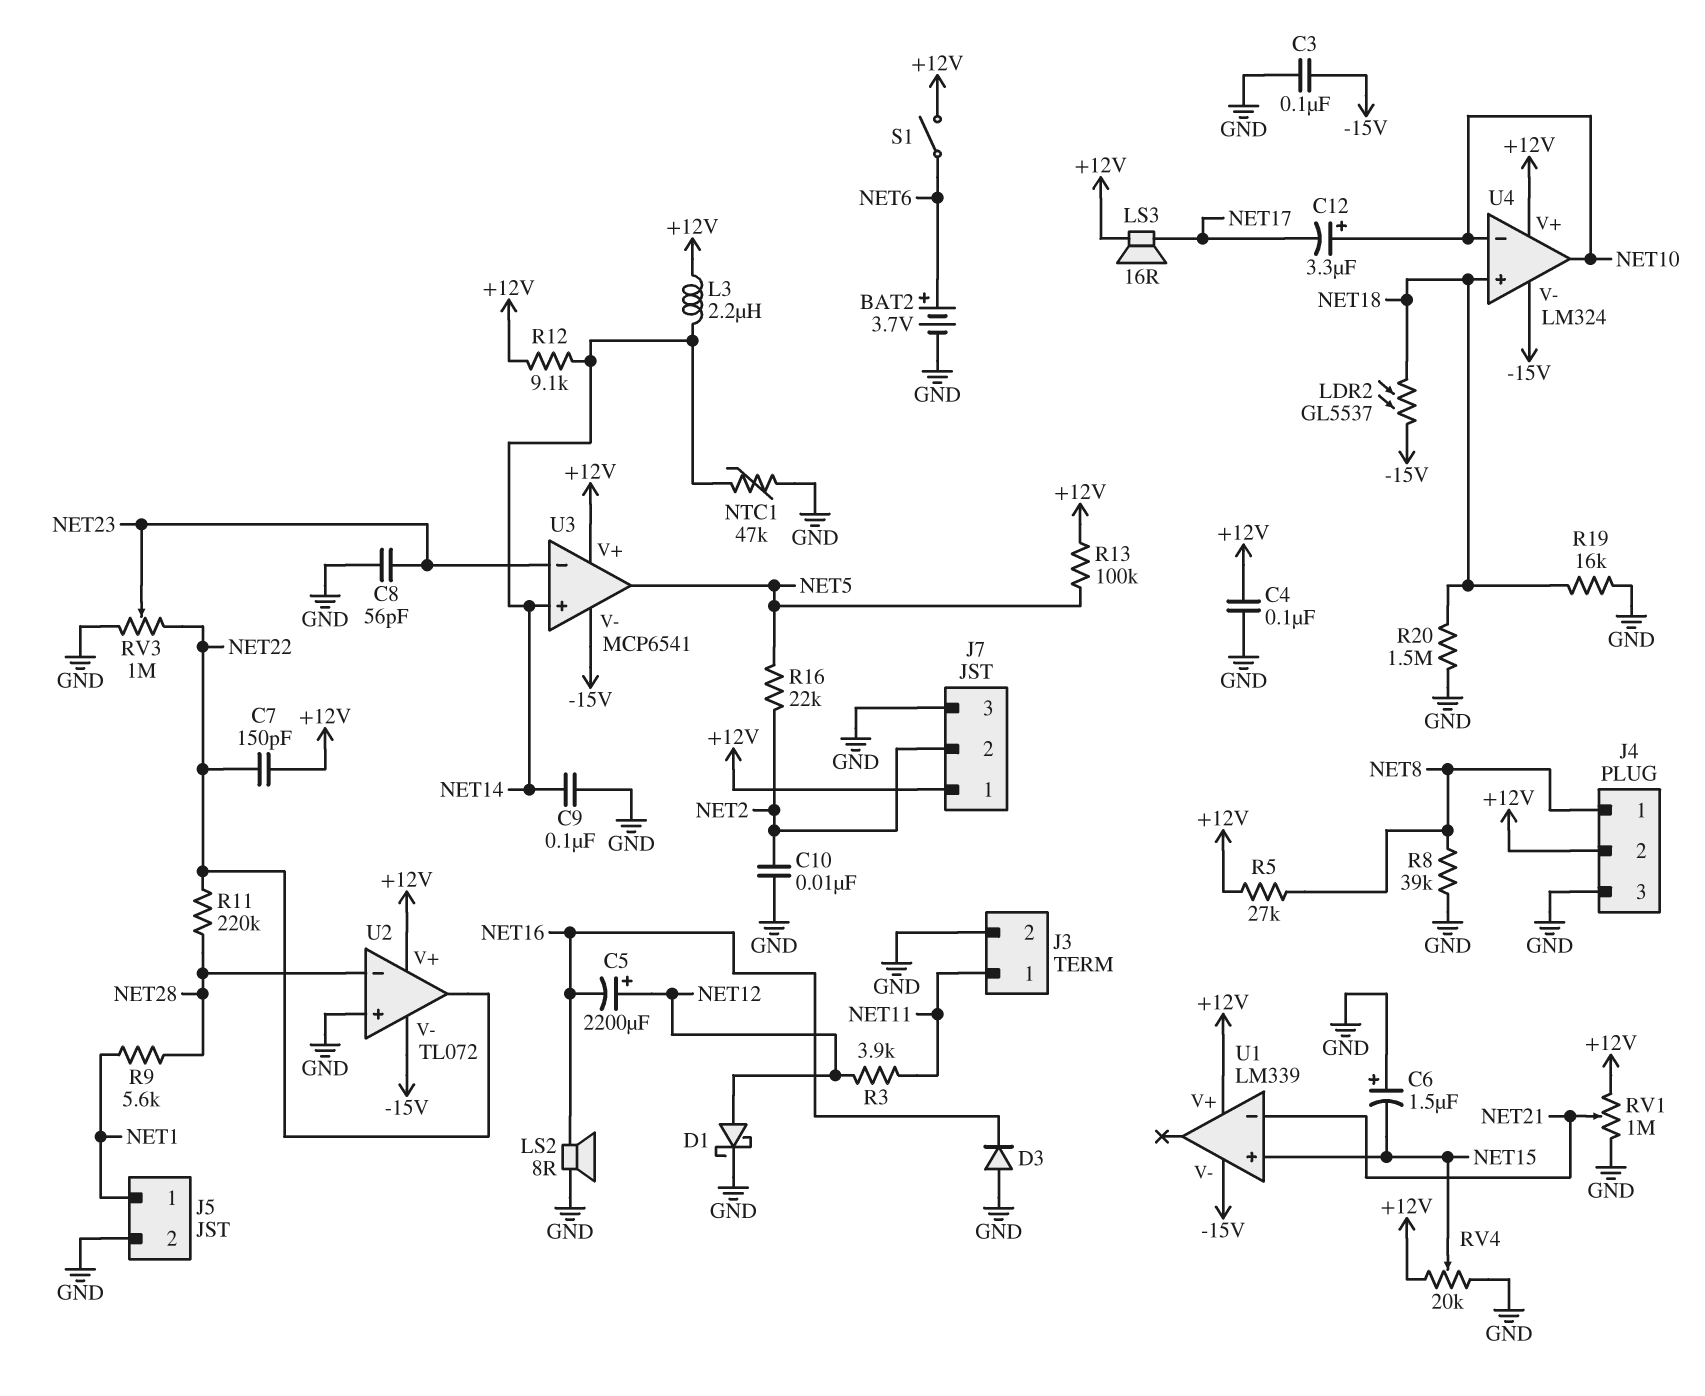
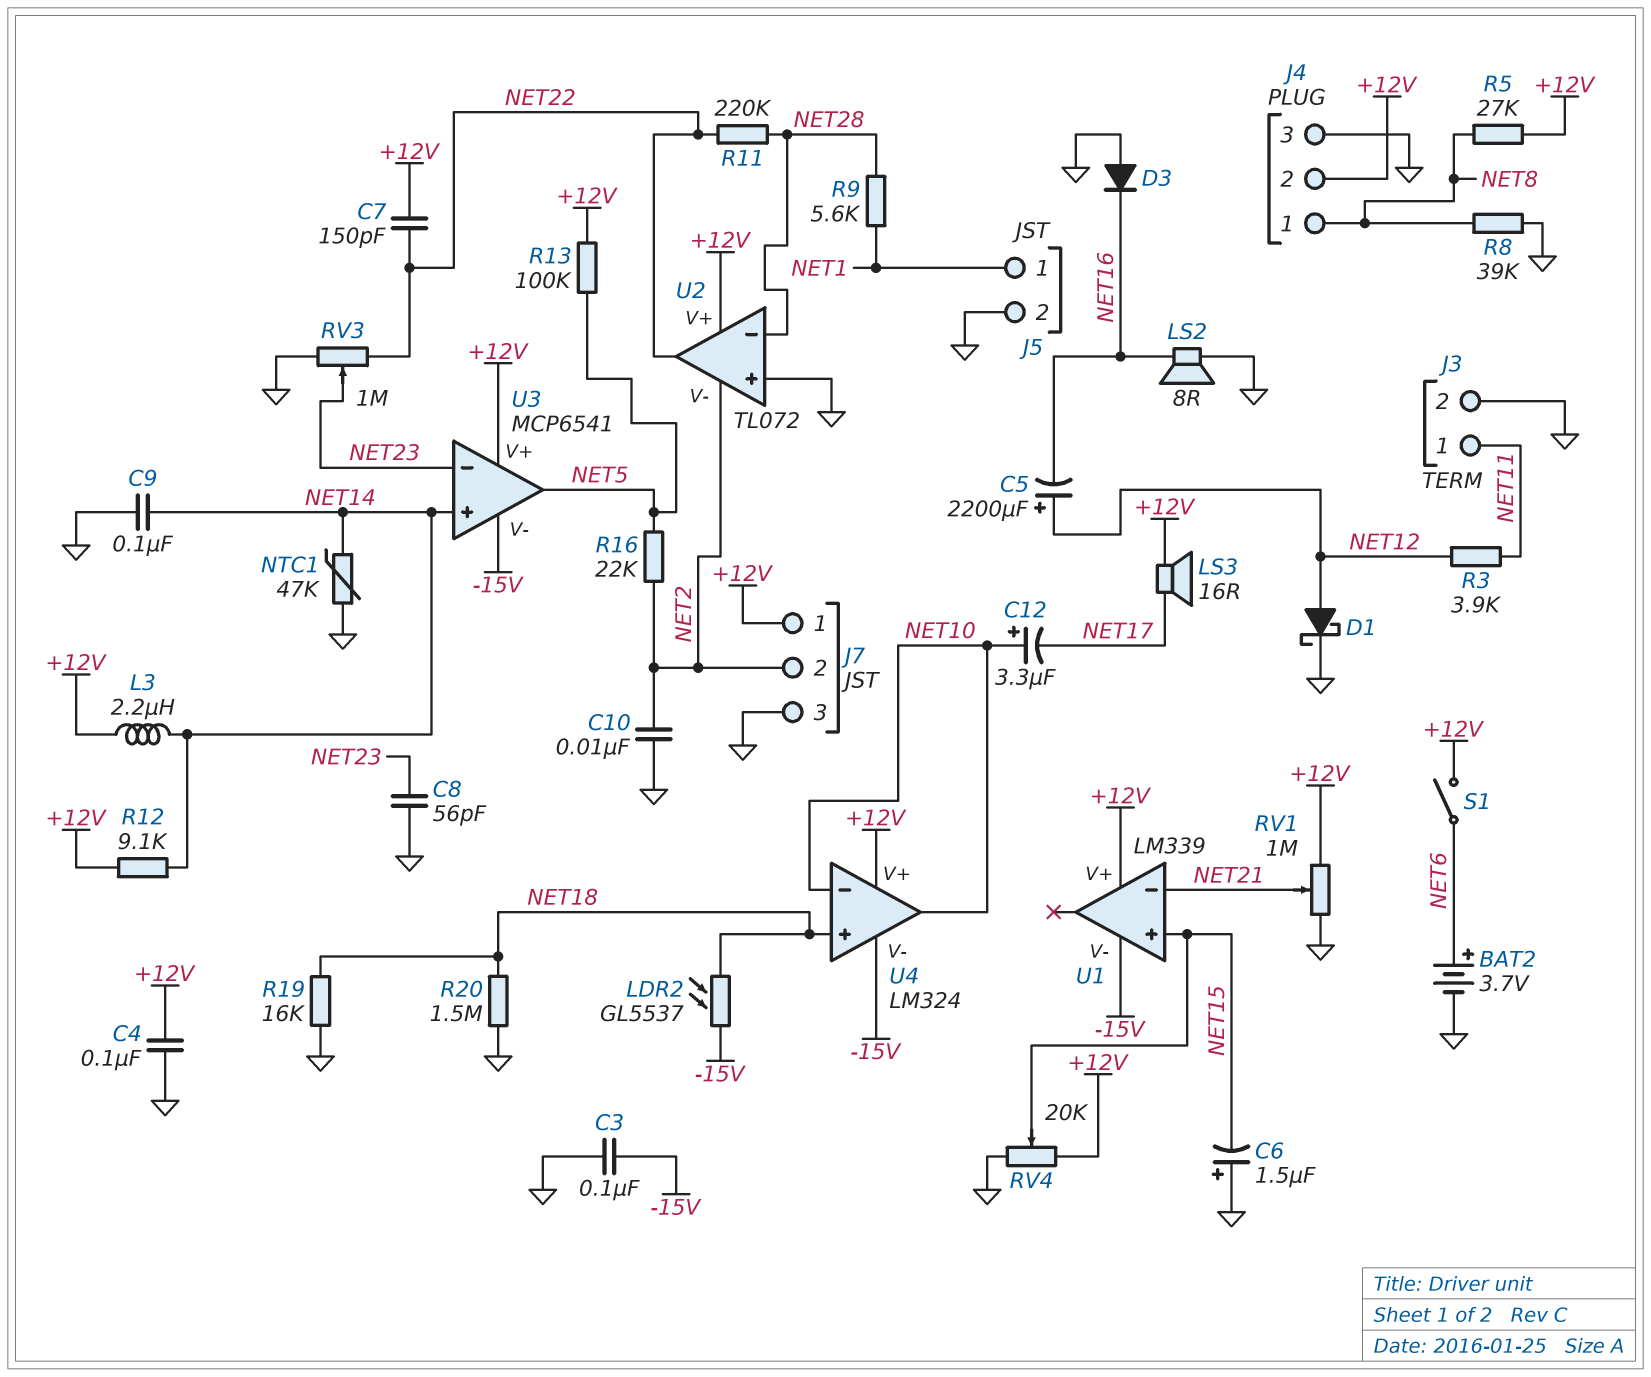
U2 pin V-: -15V -> NET2

